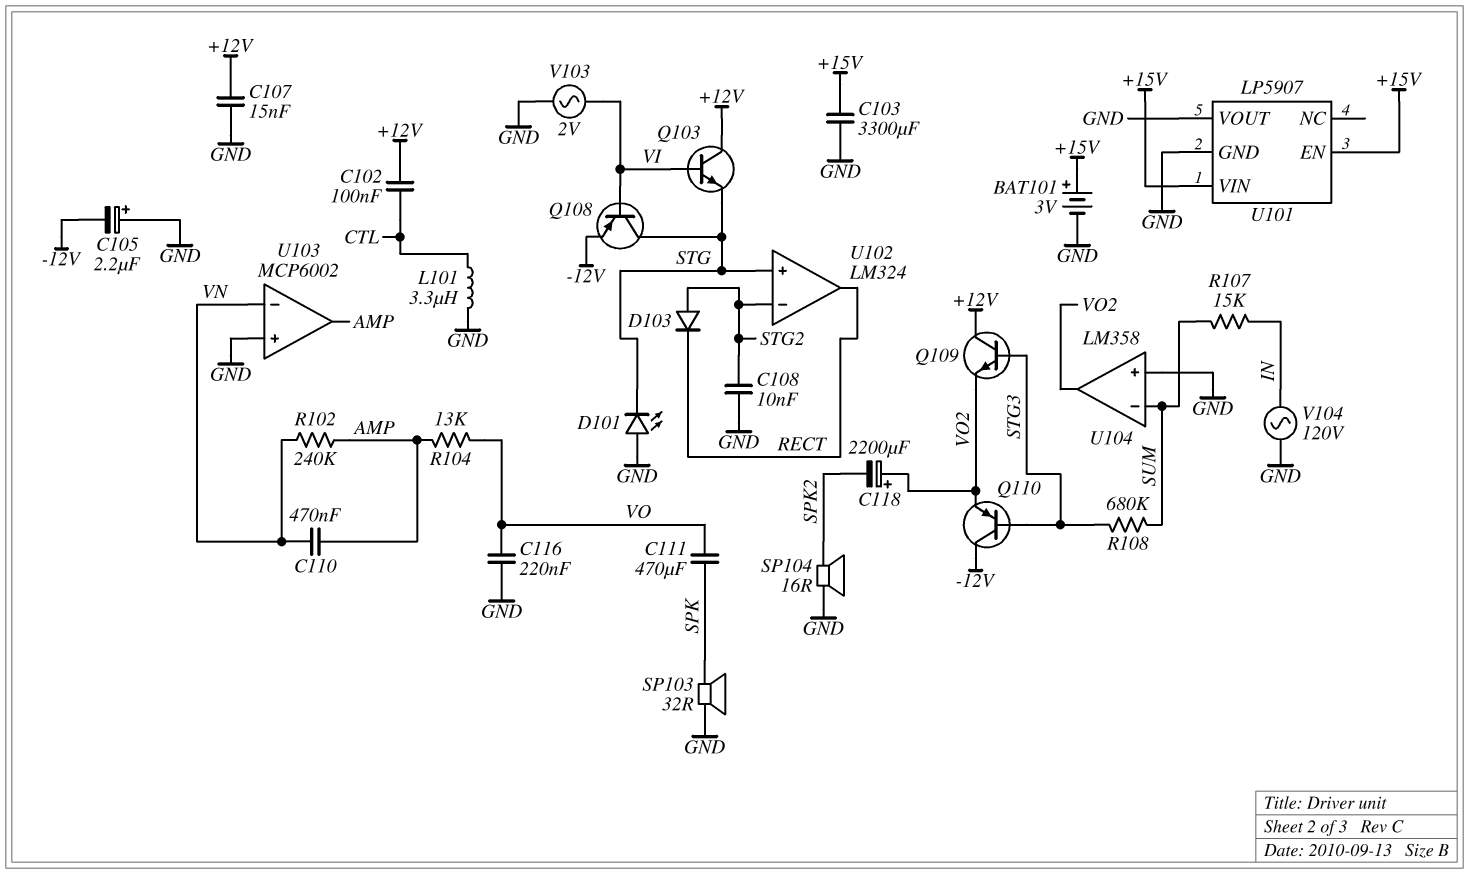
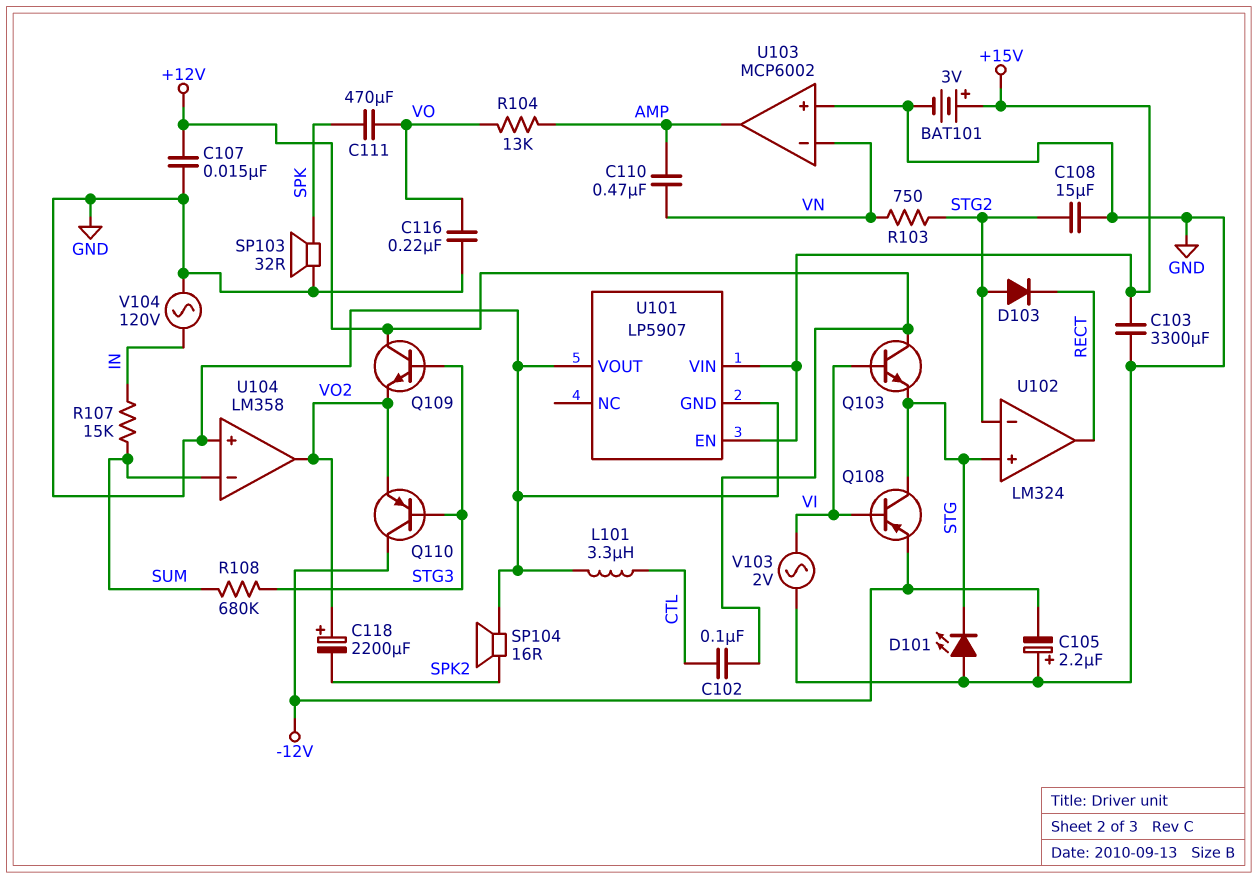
C108: 10nF (GND, STG2) -> 15uF (GND, STG2)
R102: 240k (AMP, VN) -> none
R103: none -> 750 (STG2, VN)

